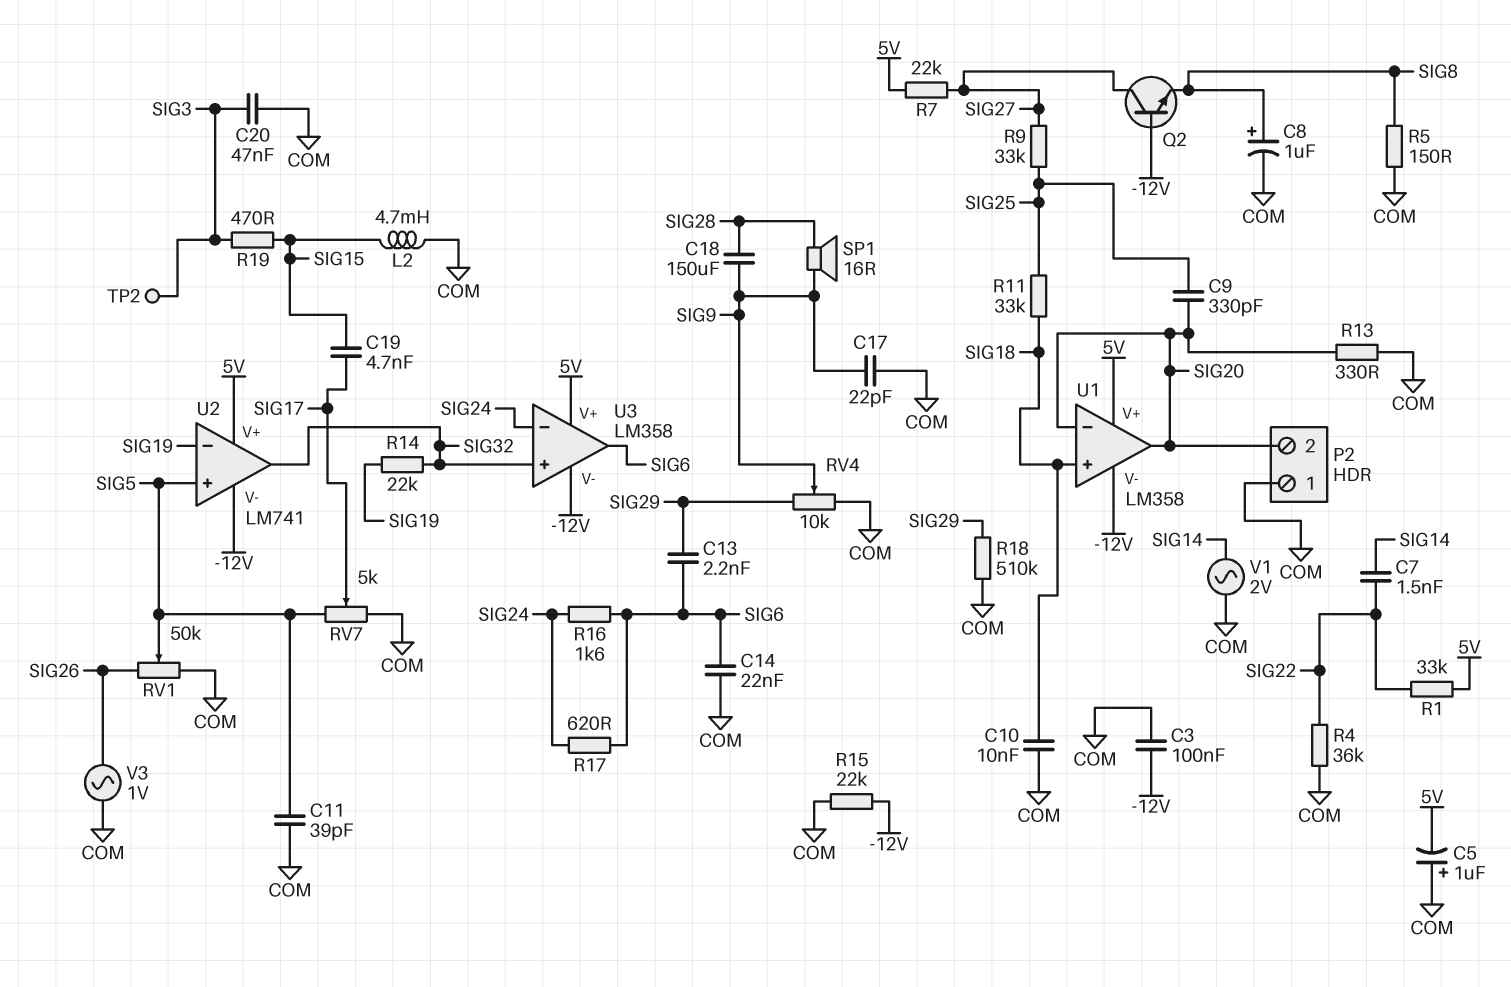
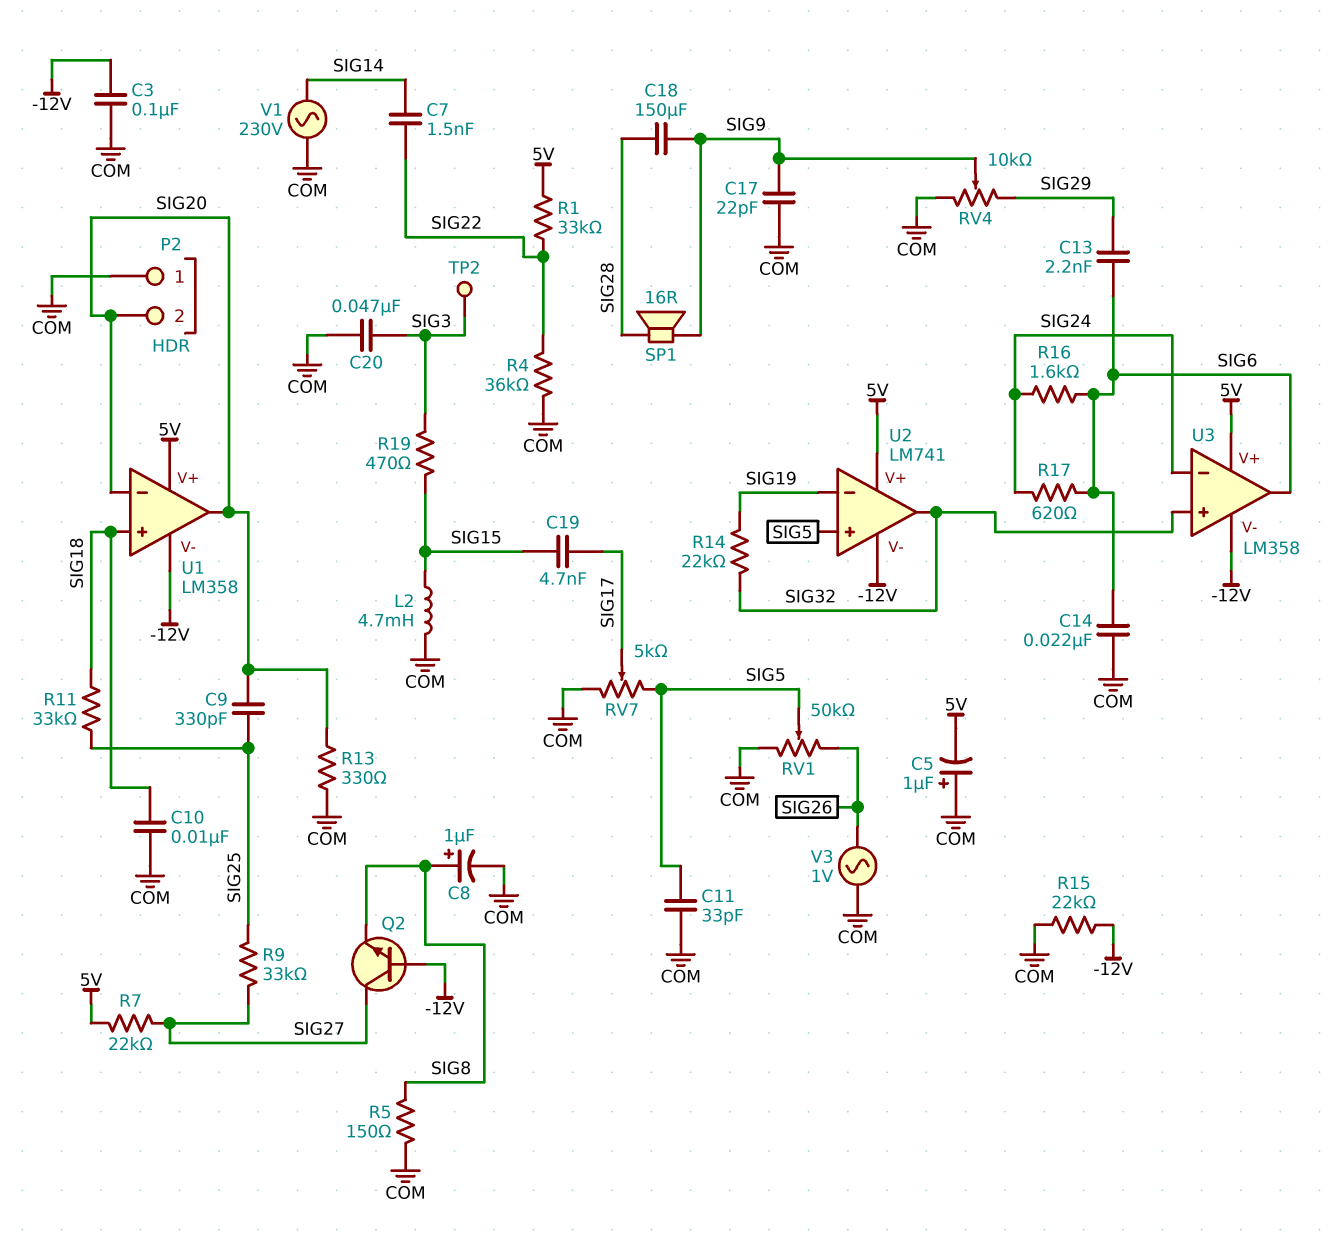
C11: 39pF (COM, SIG5) -> 33pF (COM, SIG5)
R18: 510k (COM, SIG29) -> none
V1: AC 2V (COM, SIG14) -> AC 230V (COM, SIG14)

